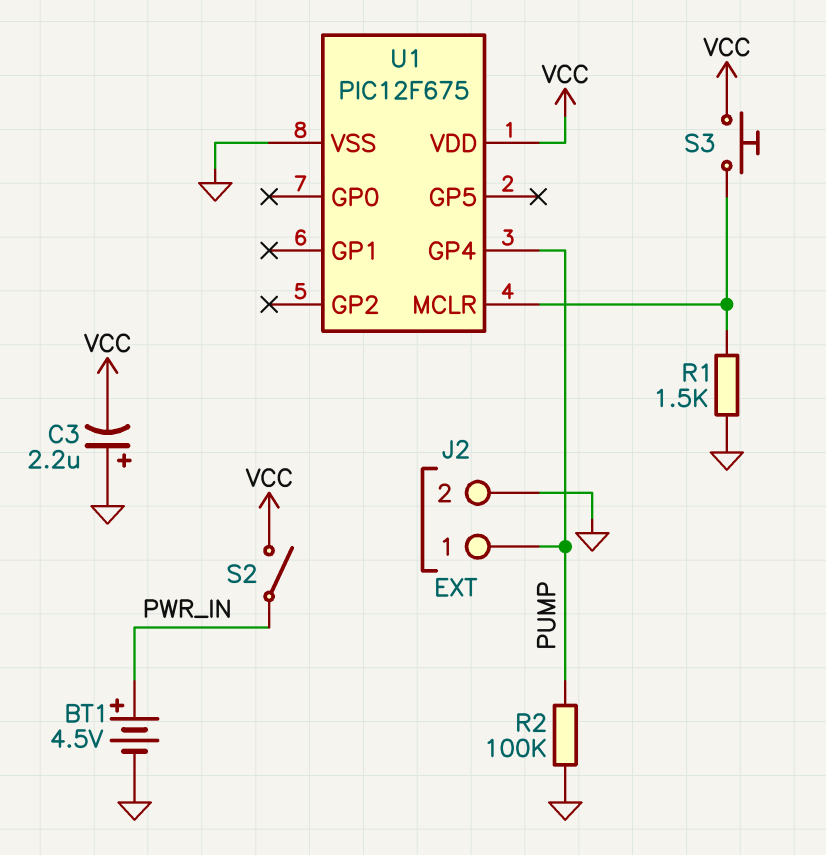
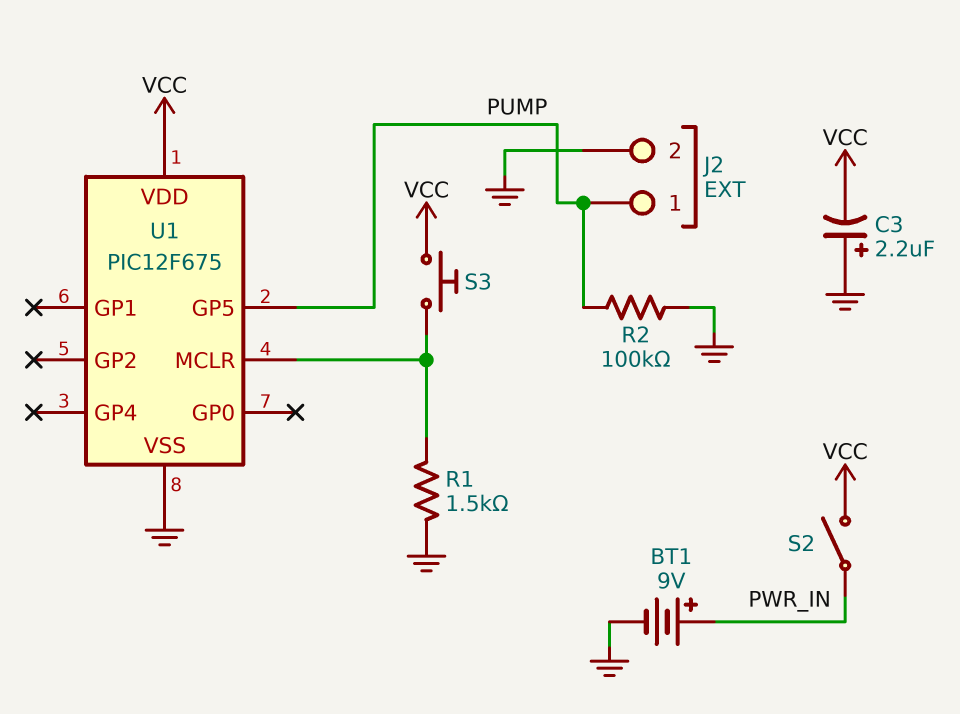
BT1: 4.5V (plus PWR_IN, minus GND) -> 9V (plus PWR_IN, minus GND)
U1 pin GP4: PUMP -> none
U1 pin GP5: none -> PUMP

